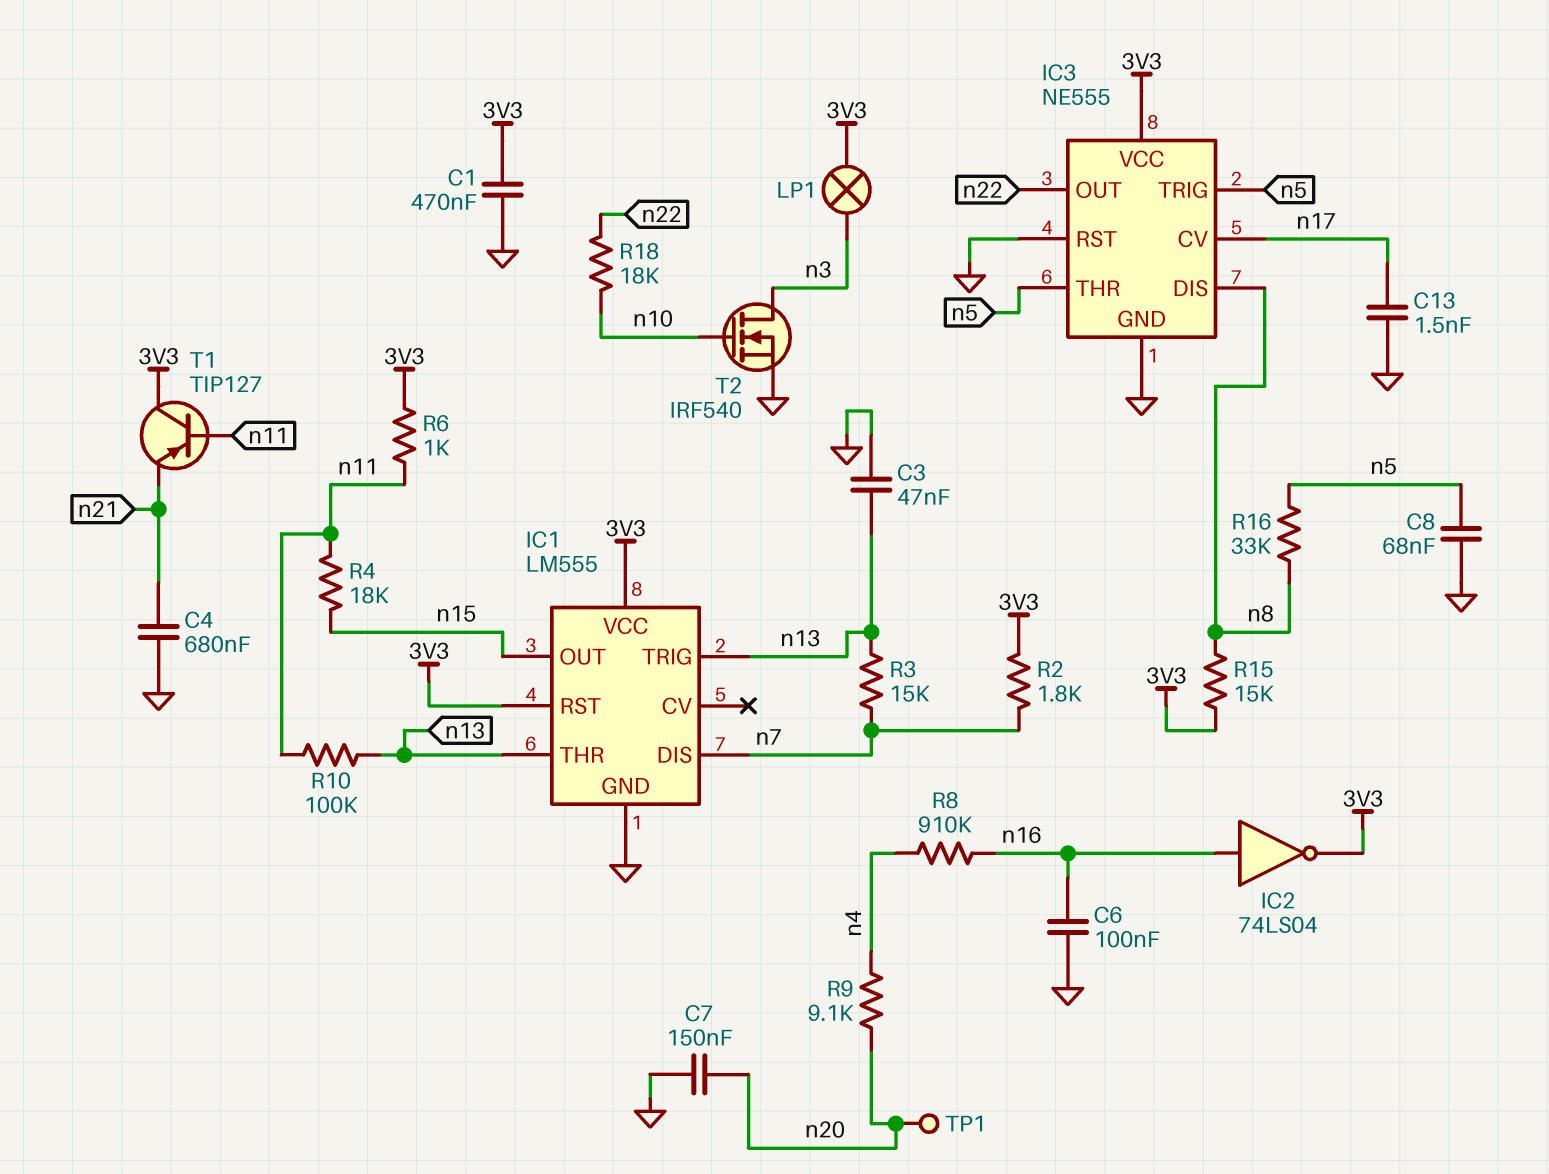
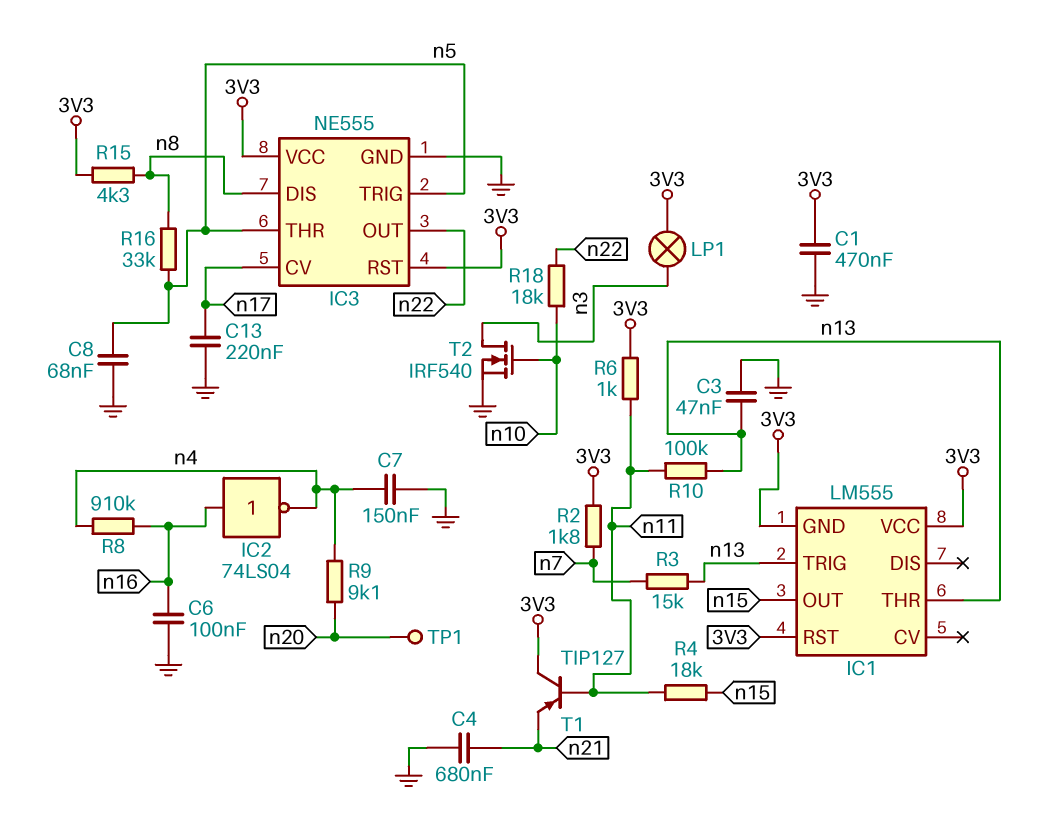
C7: 150nF (GND, n20) -> 150nF (GND, n4)
C13: 1.5nF (GND, n17) -> 220nF (GND, n17)
IC1 pin DIS: n7 -> none
IC1 pin GND: GND -> 3V3
IC2: NOT 74LS04 (in n16, out 3V3) -> NOT 74LS04 (in n16, out n4)
IC3 pin RST: GND -> 3V3
R15: 15k (3V3, n8) -> 4.3k (3V3, n8)

